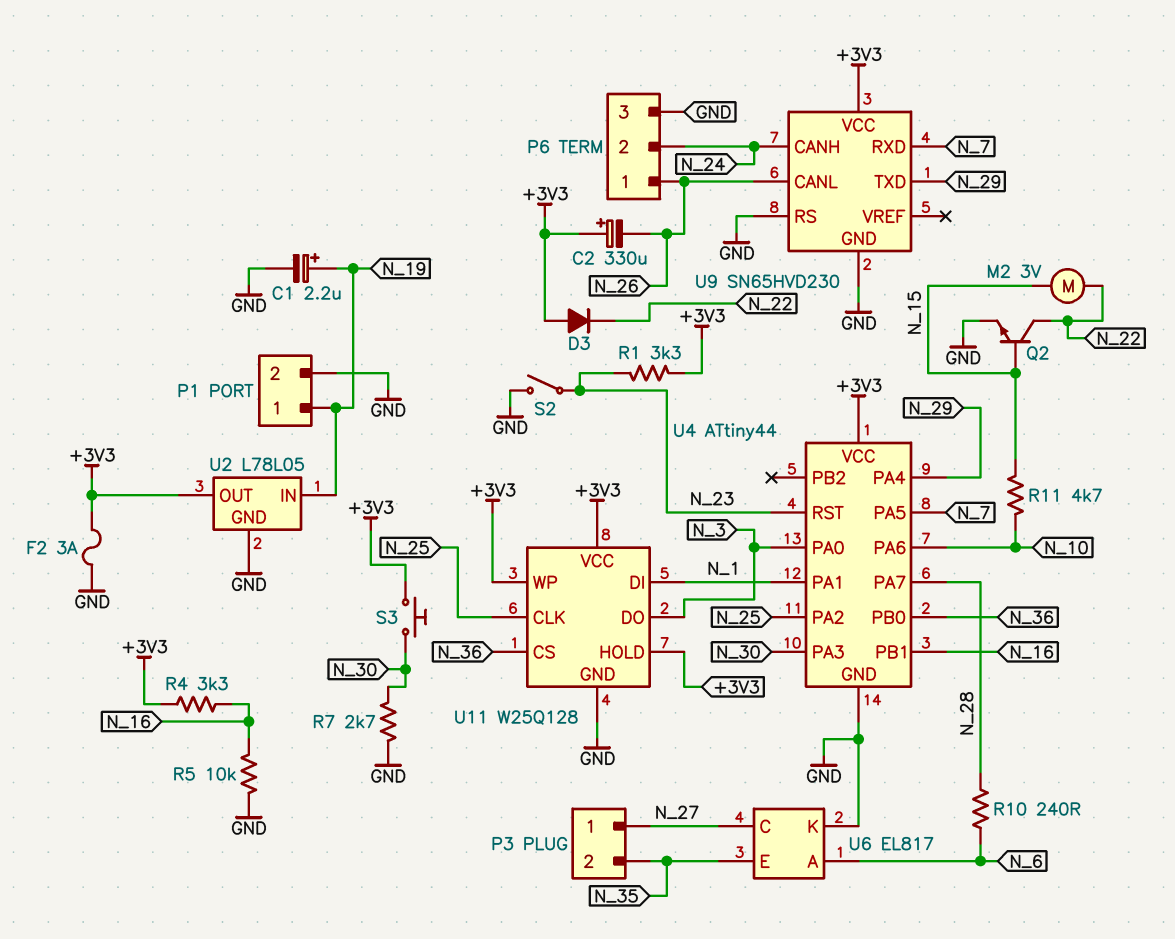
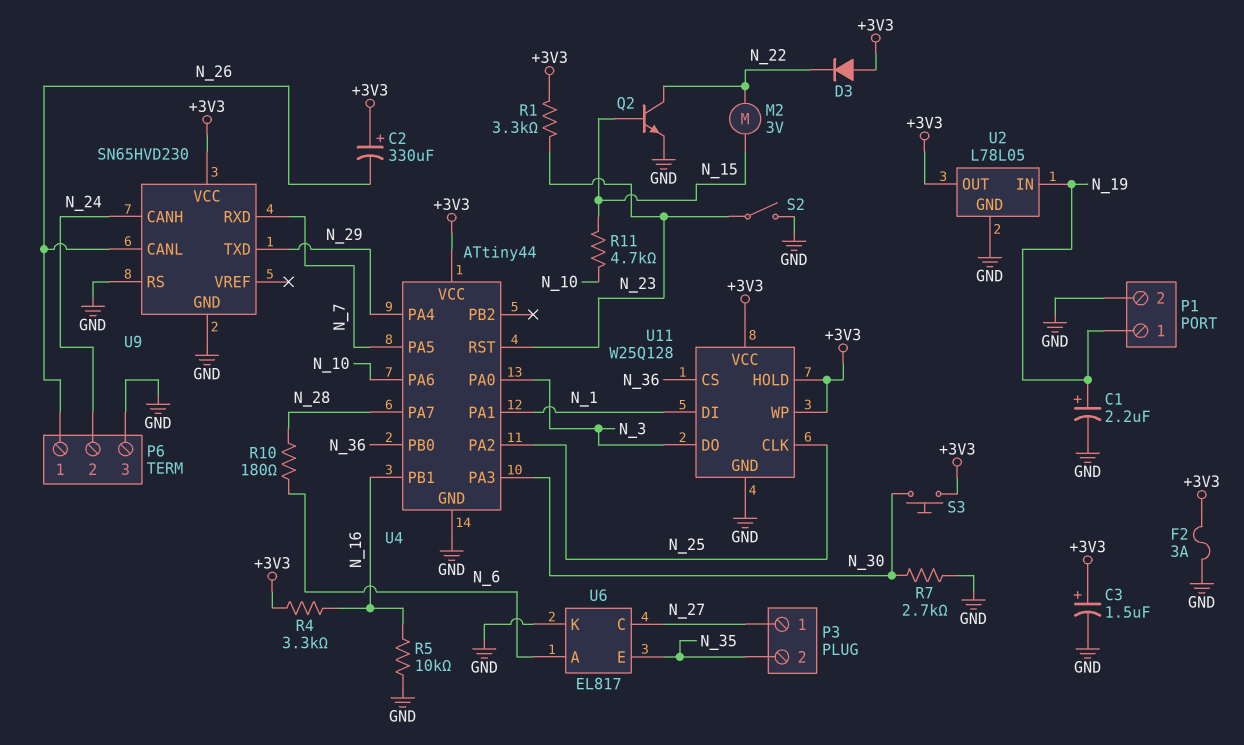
C3: none -> 1.5uF (plus +3V3, minus GND)
R10: 240 (N_6, N_28) -> 180 (N_6, N_28)

